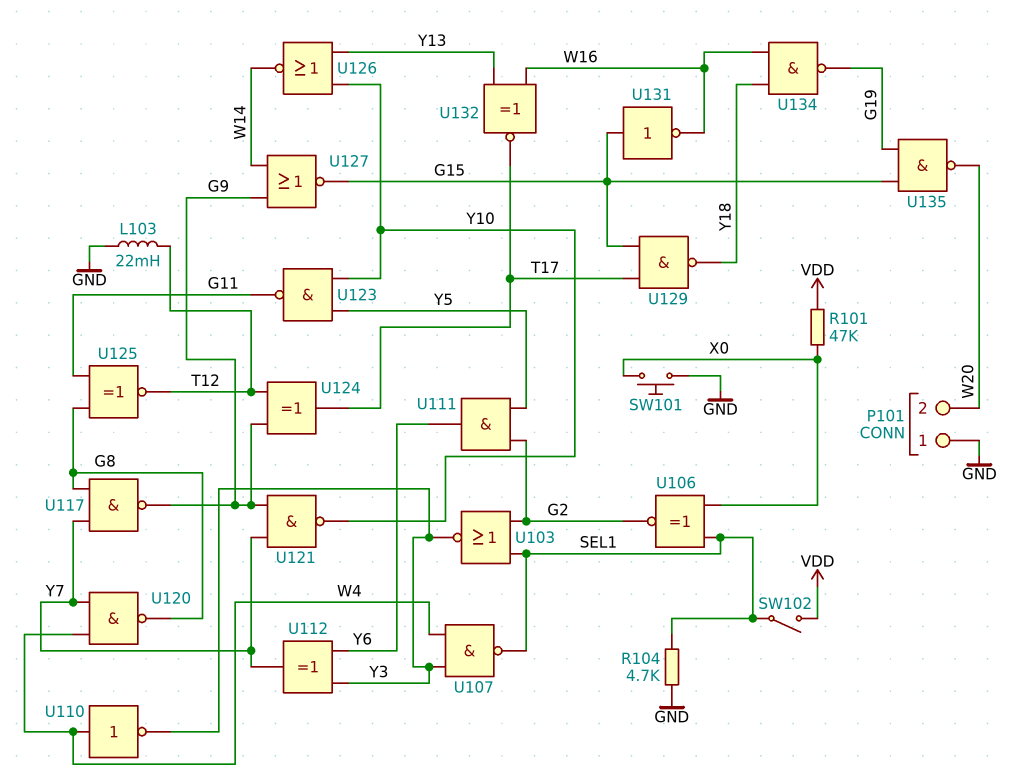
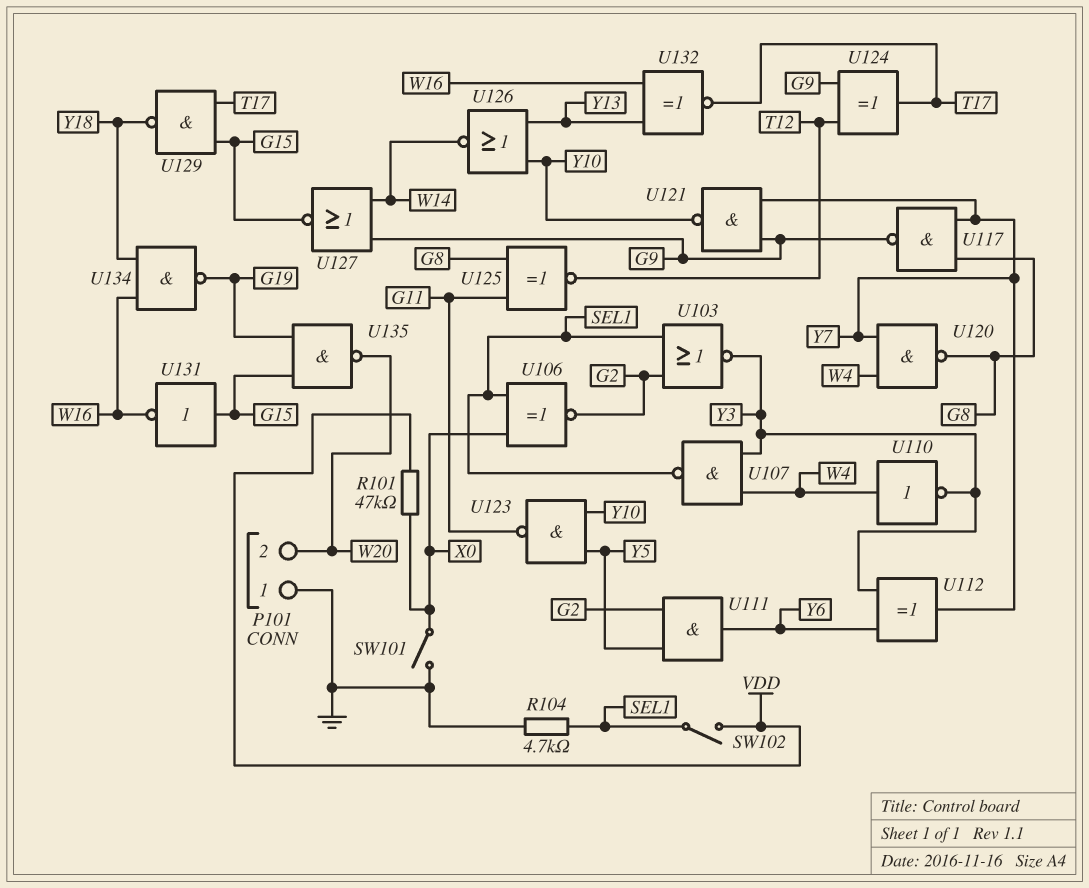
L103: 22mH (GND, T12) -> none
SW101: button (GND, X0) -> switch (GND, X0)

